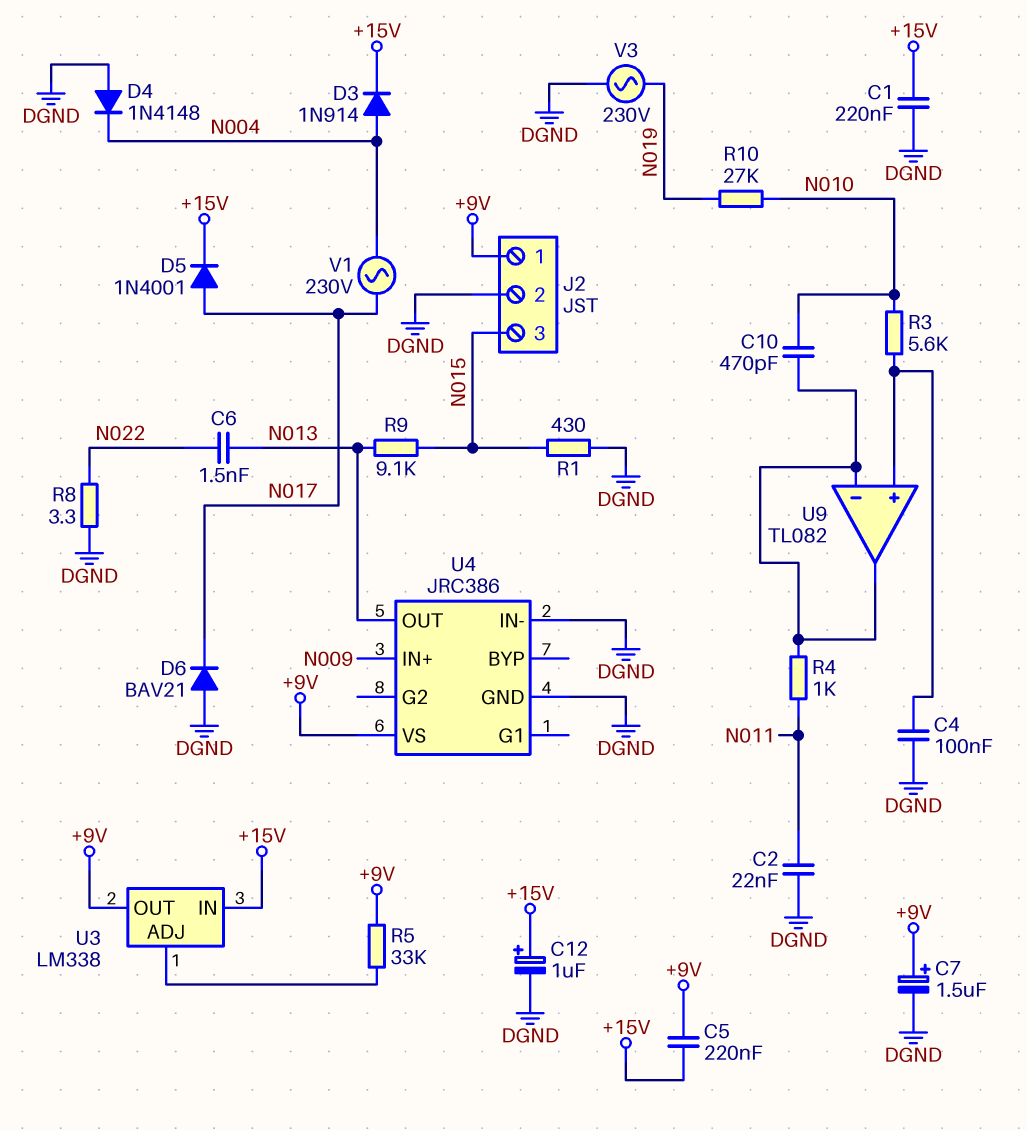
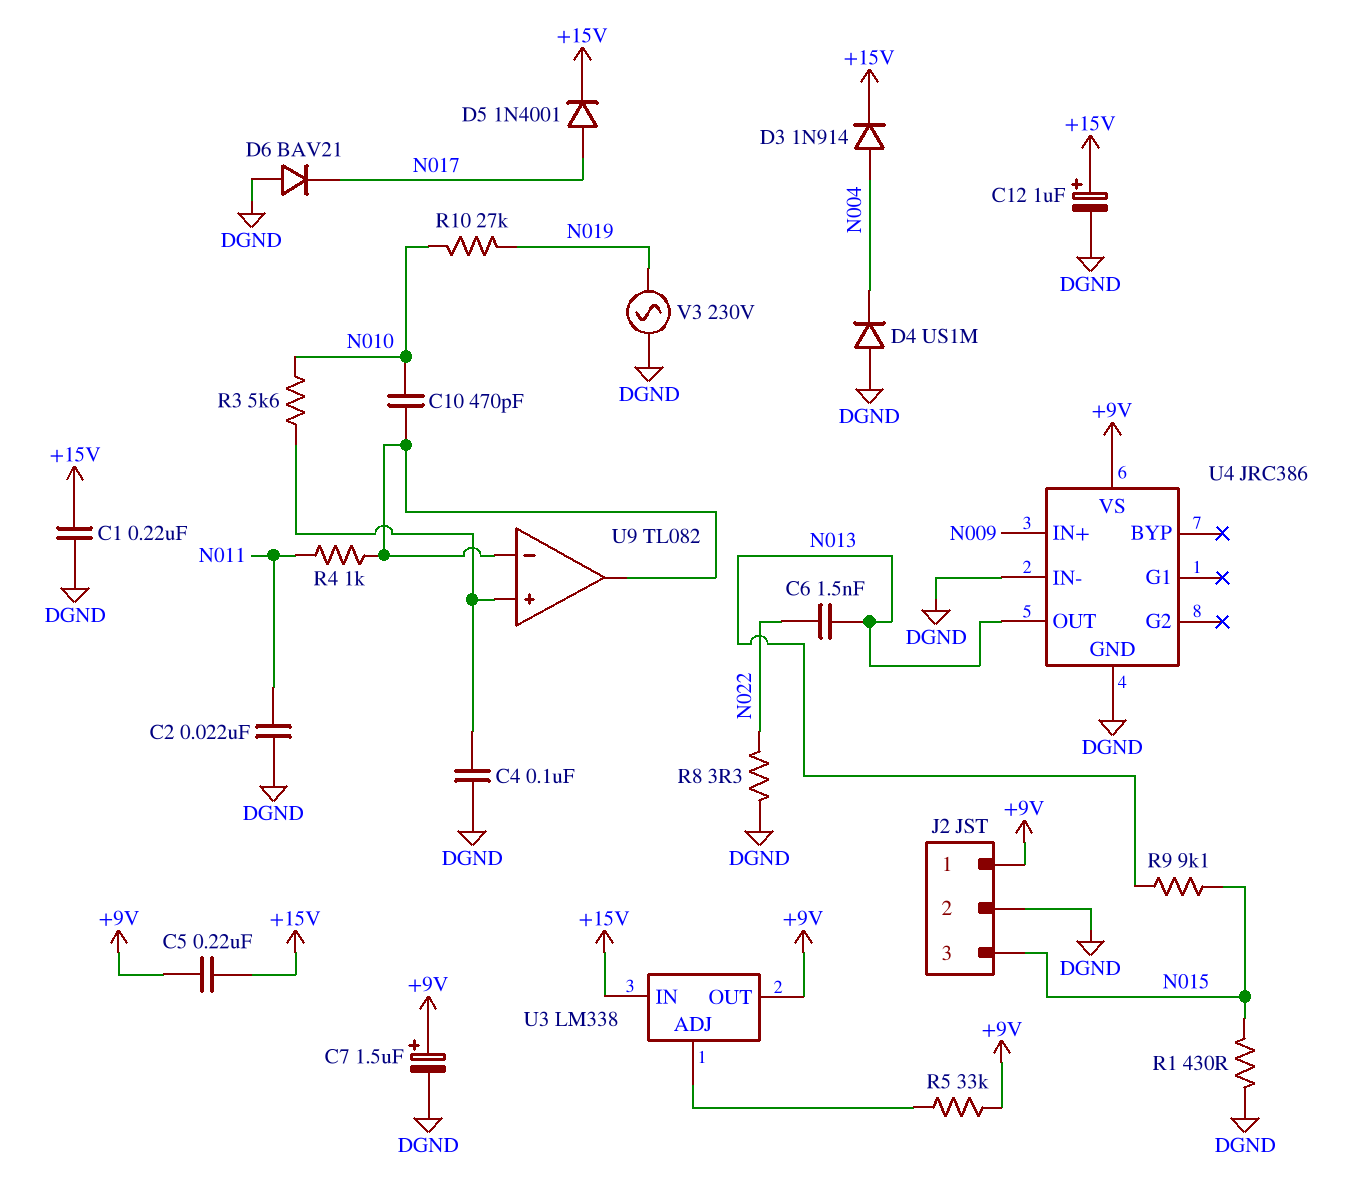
D4: diode 1N4148 (A DGND, K N004) -> diode US1M (A DGND, K N004)
V1: AC 230V (N004, N017) -> none

